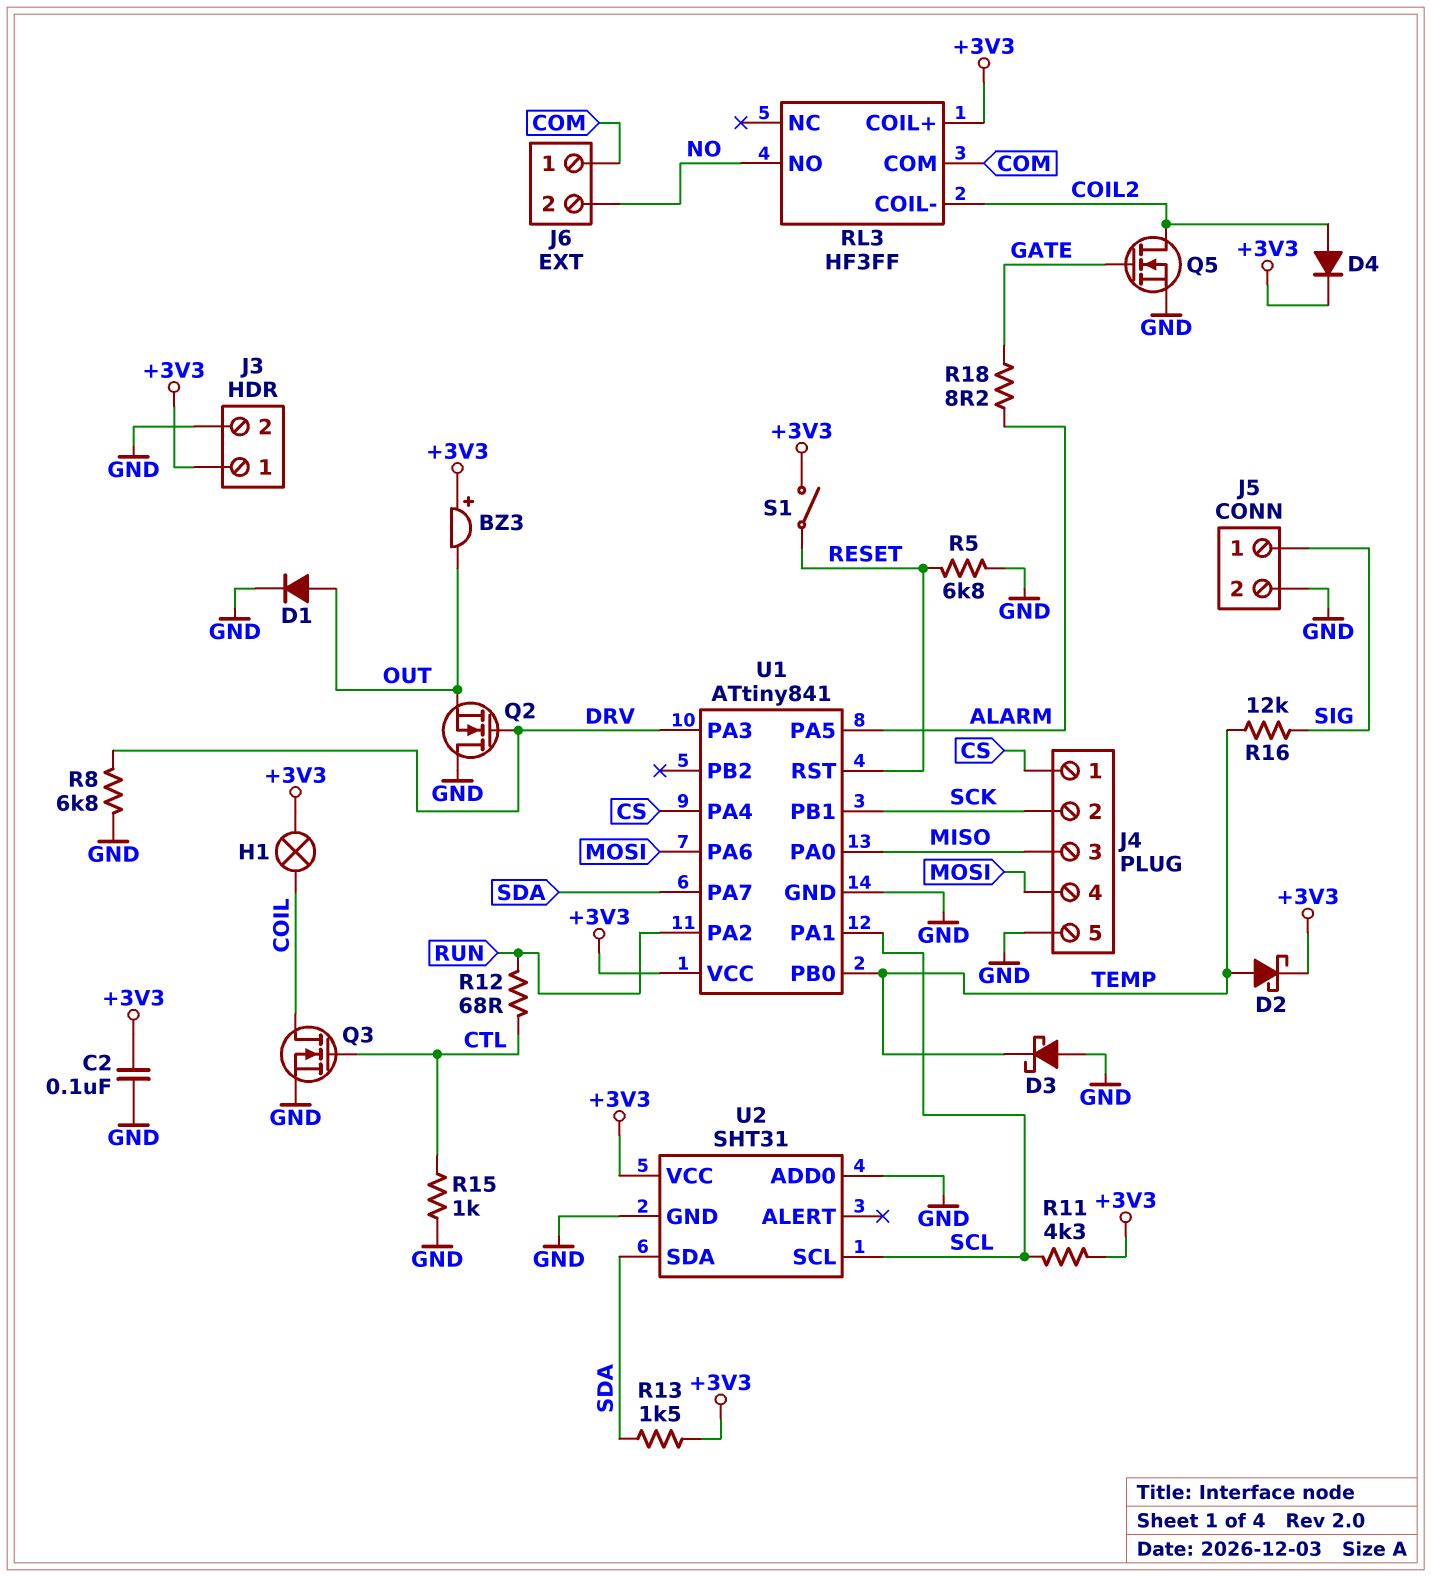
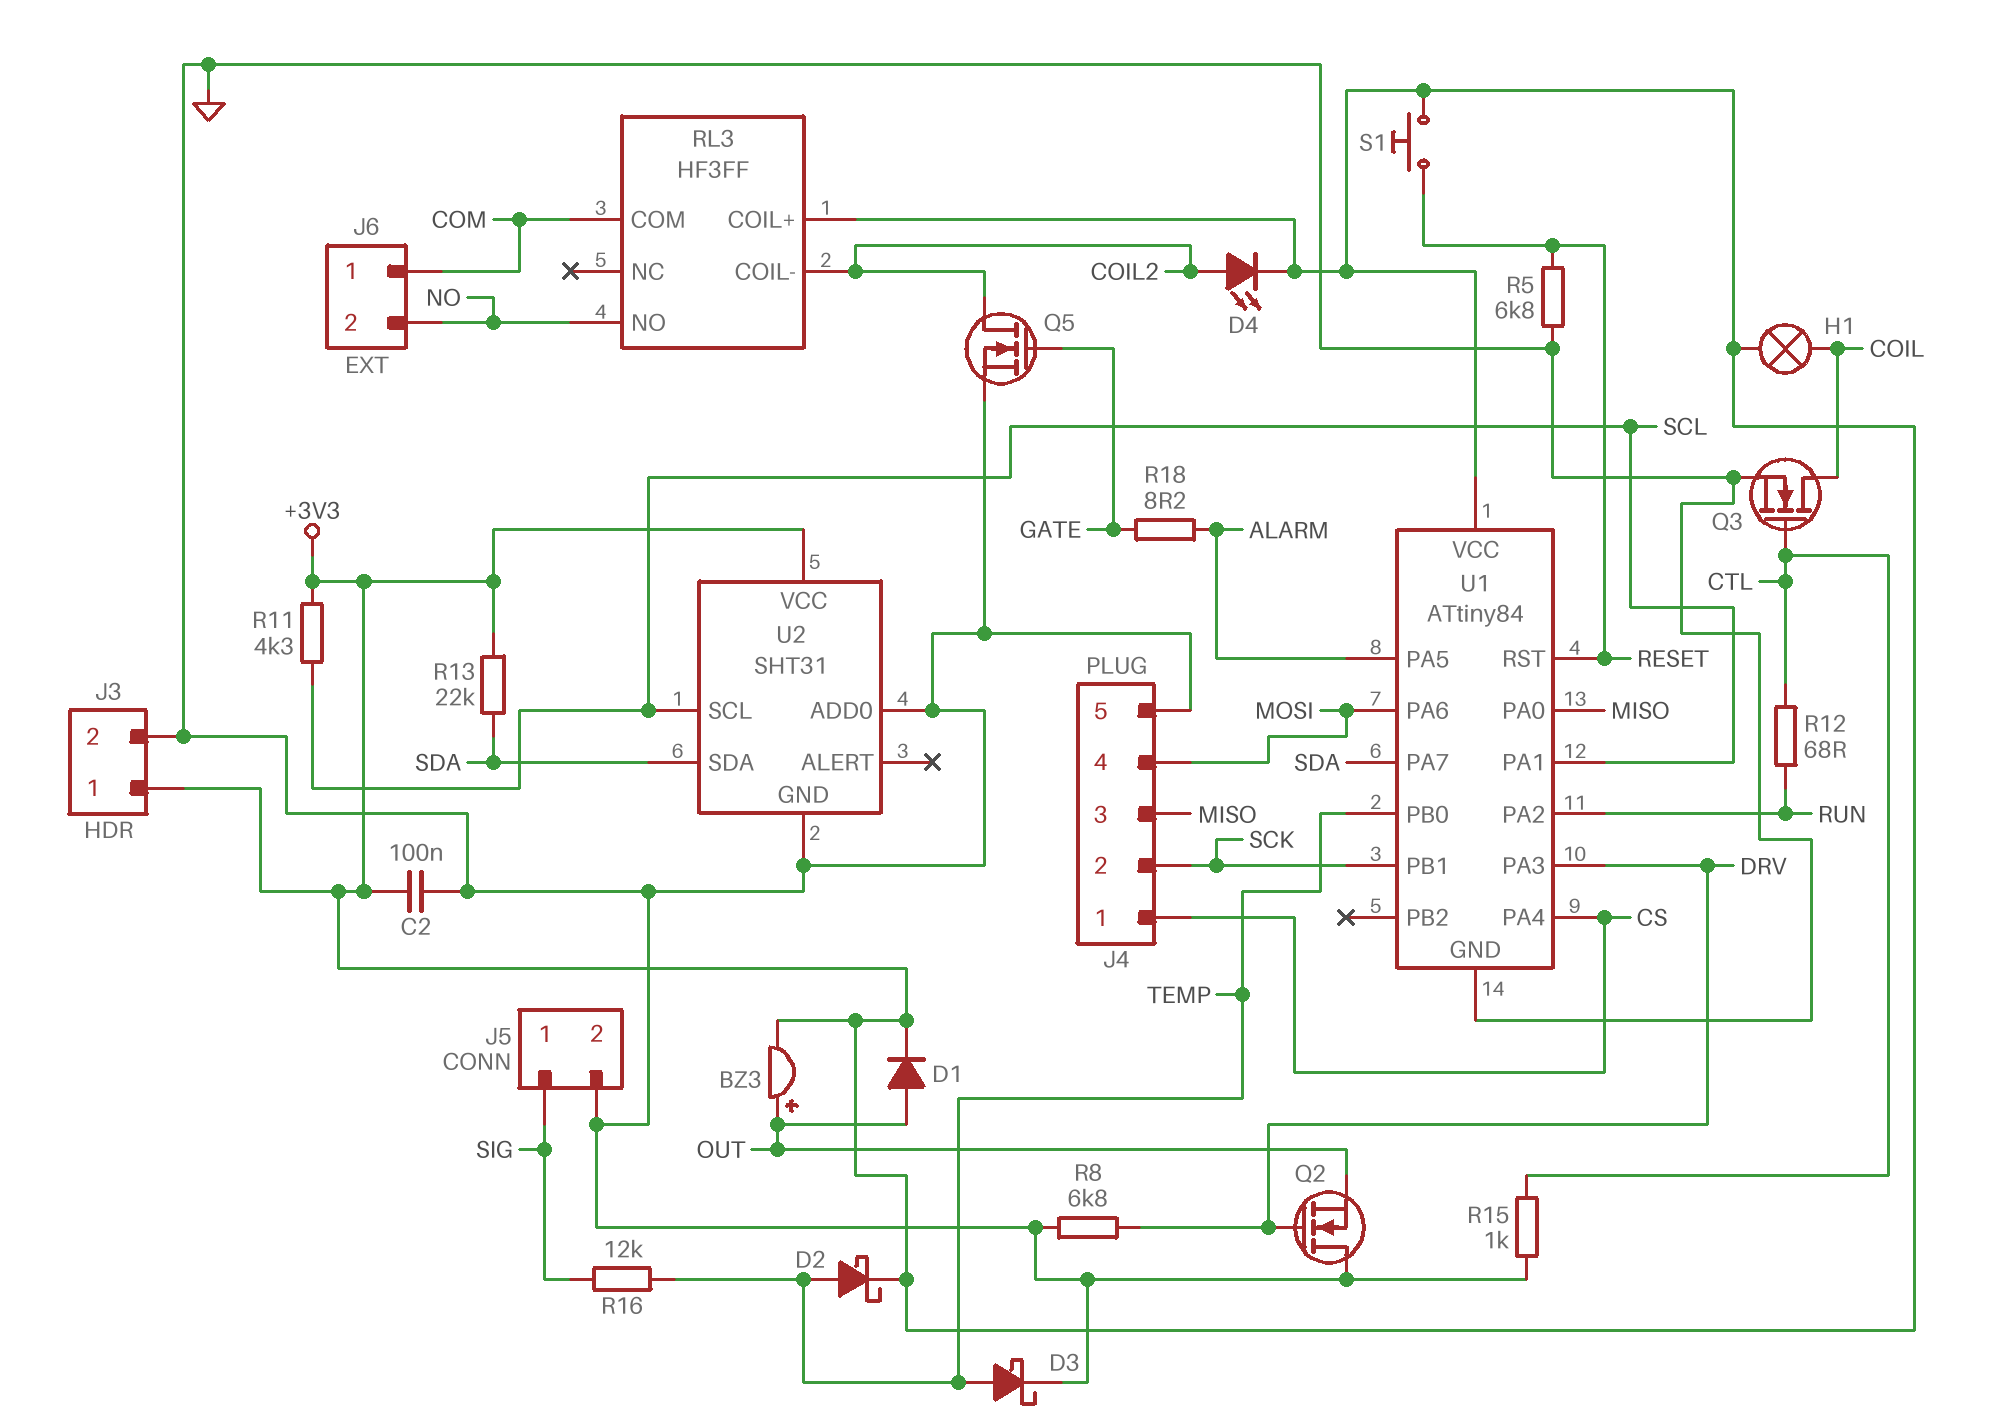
BZ3: buzzer (plus +3V3, minus OUT) -> buzzer (plus OUT, minus +3V3)
D1: diode (A OUT, K GND) -> diode (A OUT, K +3V3)
D3: schottky (A GND, K TEMP) -> schottky (A TEMP, K GND)
D4: diode (A COIL2, K +3V3) -> LED (A COIL2, K +3V3)
R13: 1.5k (+3V3, SDA) -> 22k (+3V3, SDA)
S1: switch (+3V3, RESET) -> button (+3V3, RESET)
U1: ATtiny841 -> ATtiny84

